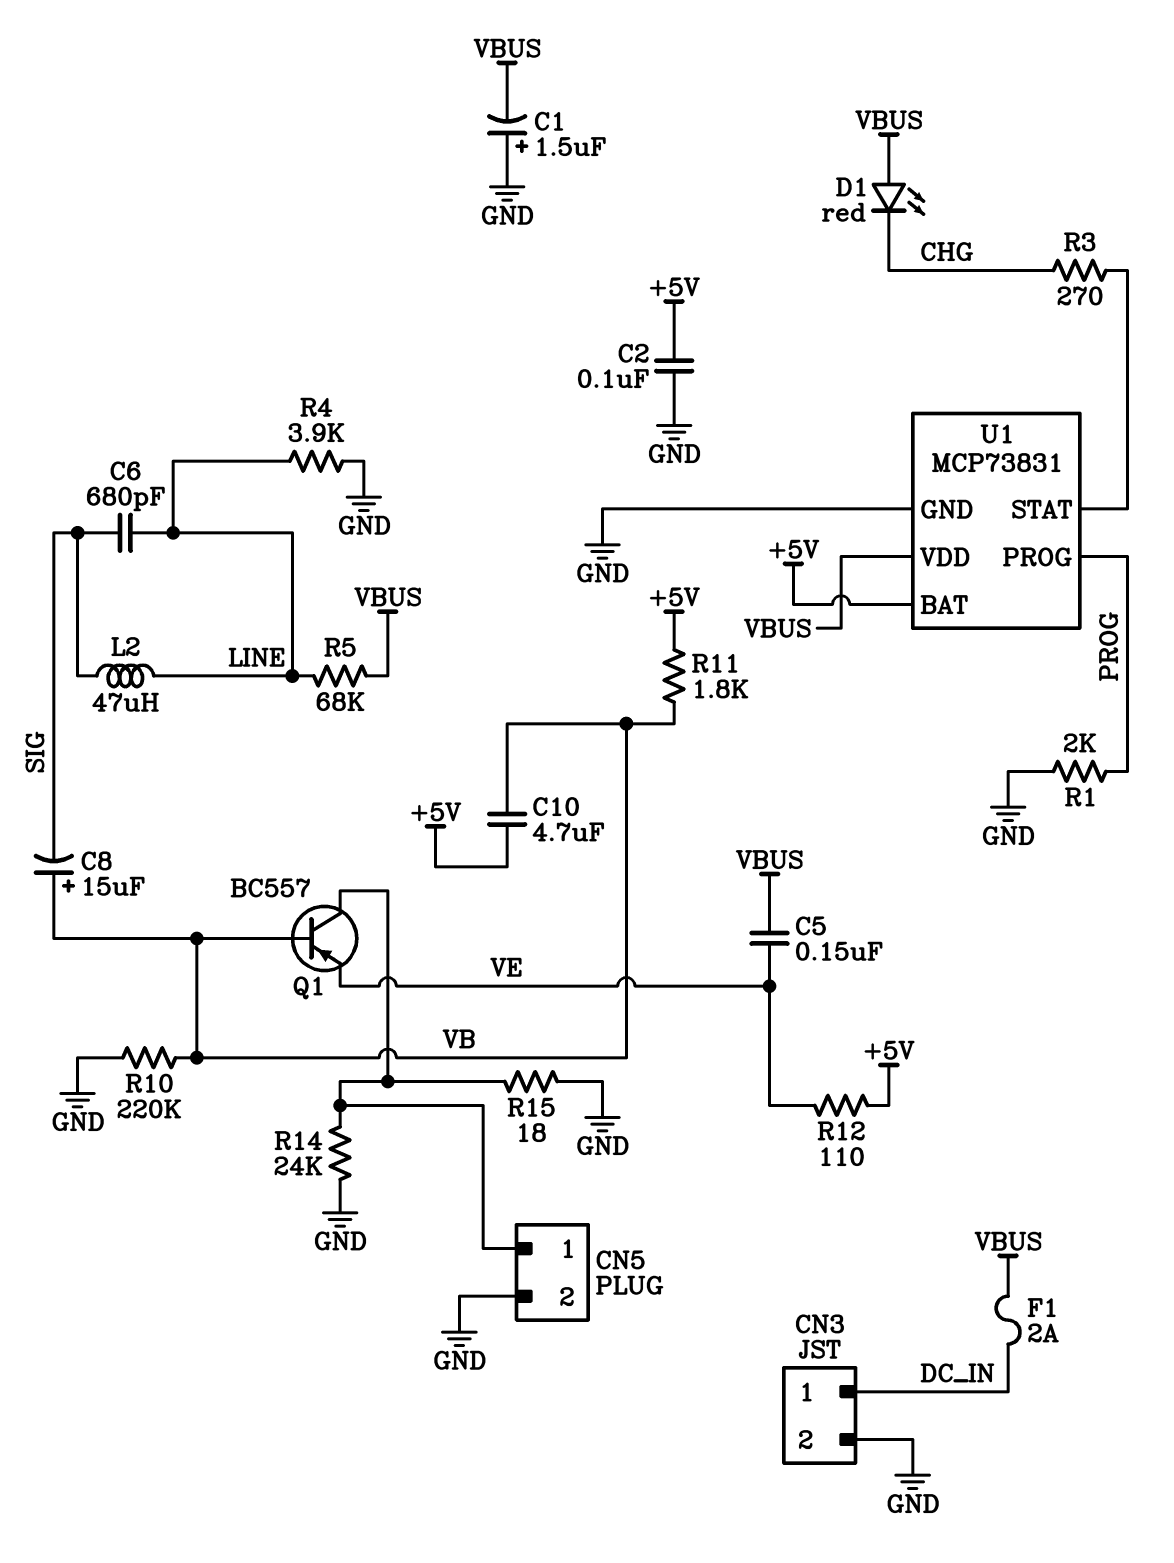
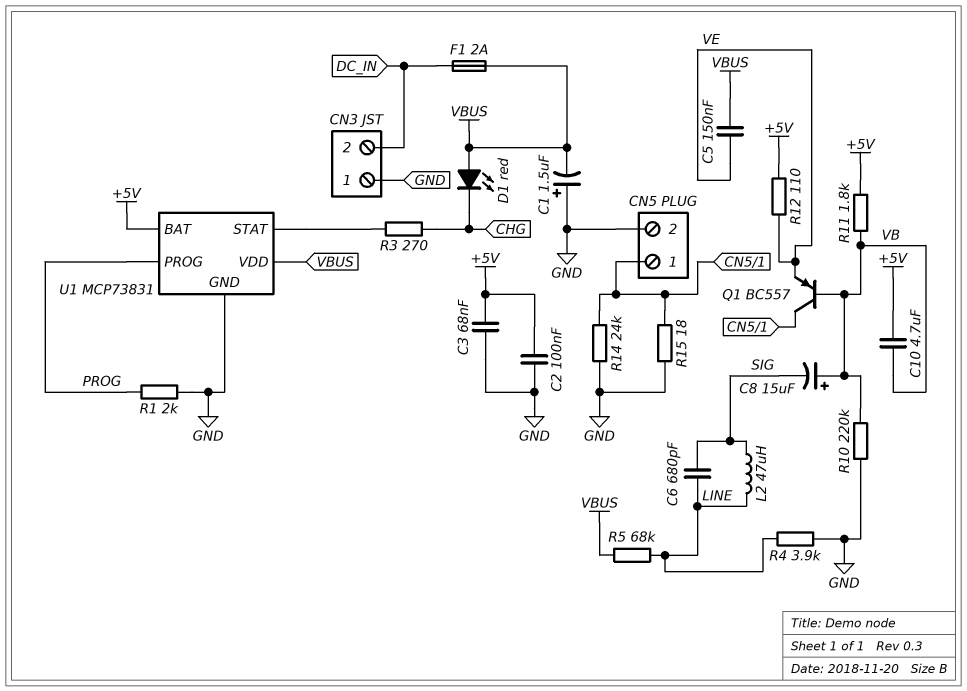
C3: none -> 68nF (+5V, GND)
CN3 pin 1: DC_IN -> GND
CN3 pin 2: GND -> DC_IN

